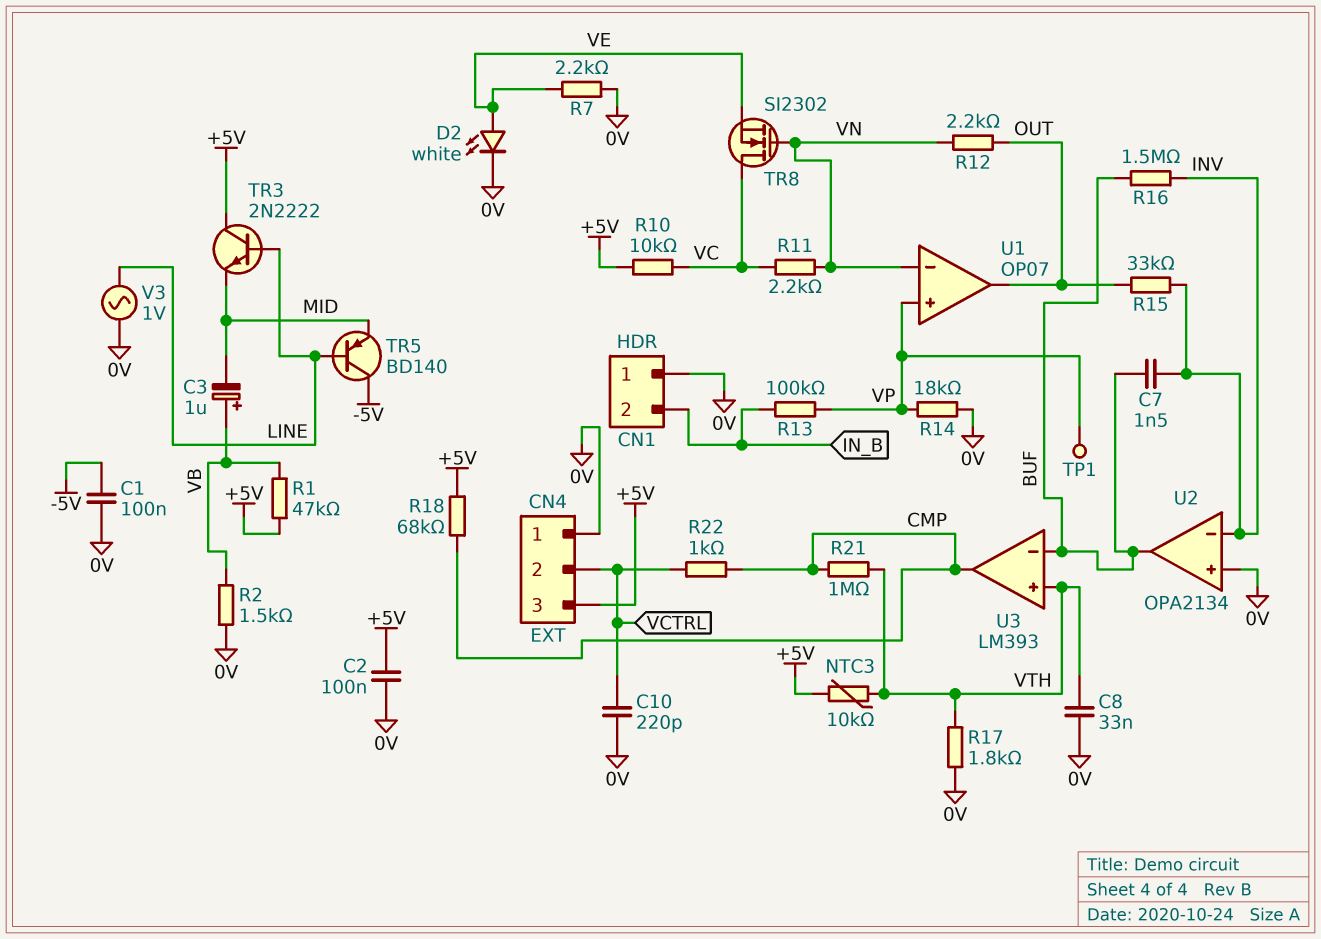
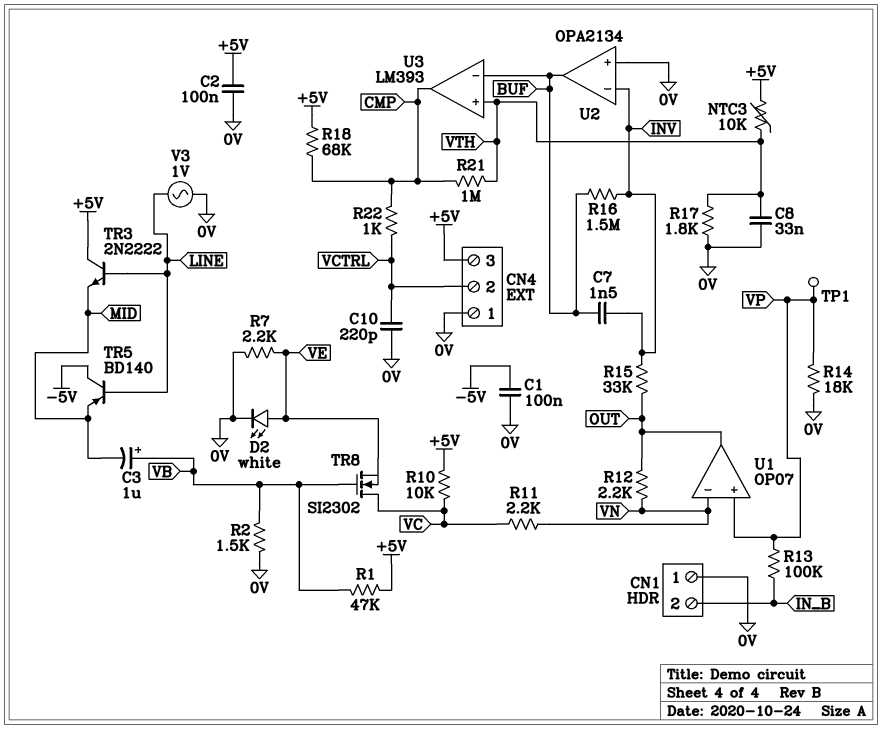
TR8: NMOS SI2302 (G VN, D VC, S VE) -> NMOS SI2302 (G VB, D VC, S VE)

